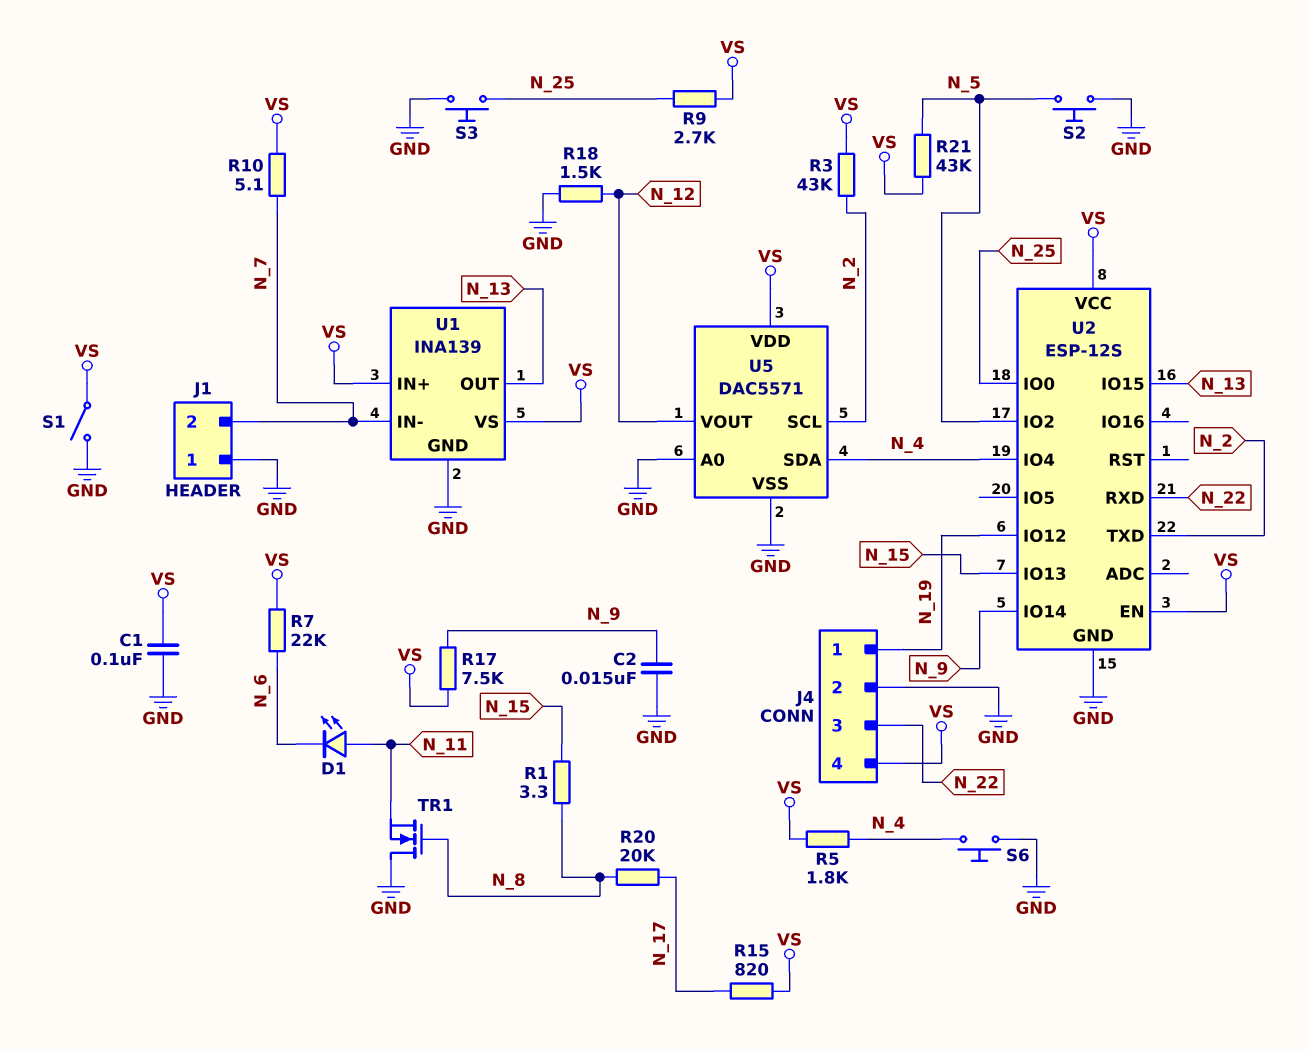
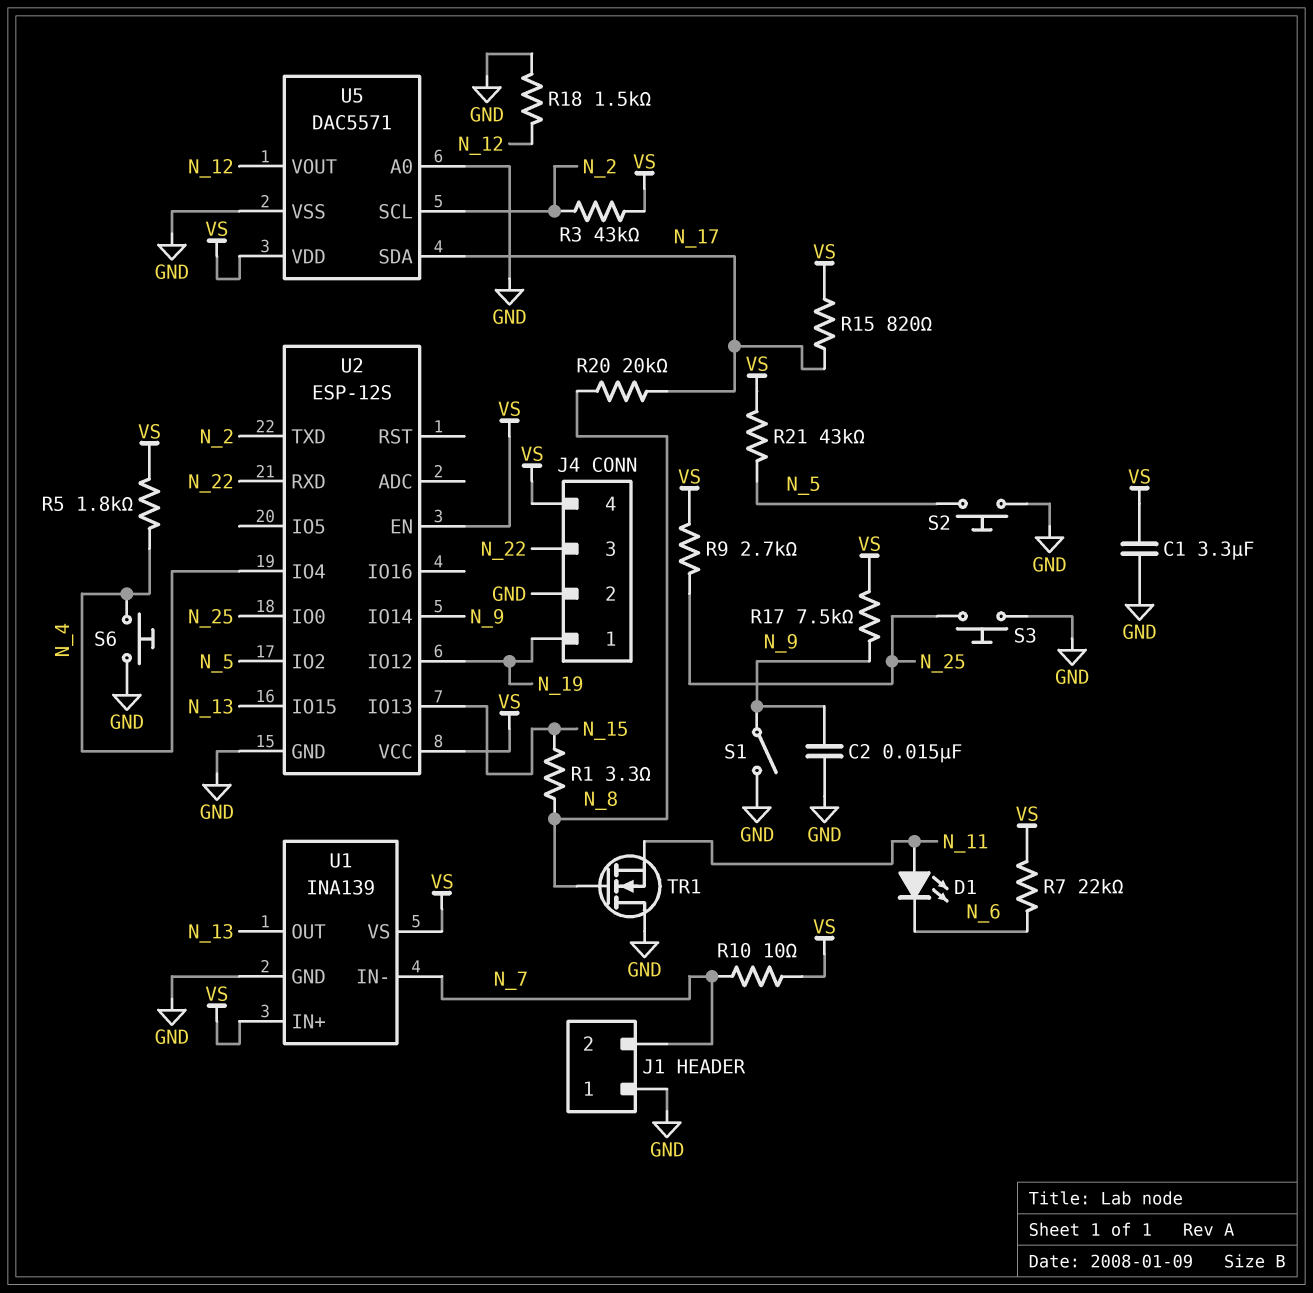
C1: 100nF (GND, VS) -> 3.3uF (GND, VS)
R10: 5.1 (N_7, VS) -> 10 (N_7, VS)
S1: switch (GND, VS) -> switch (GND, N_9)
U5 pin SDA: N_4 -> N_17

